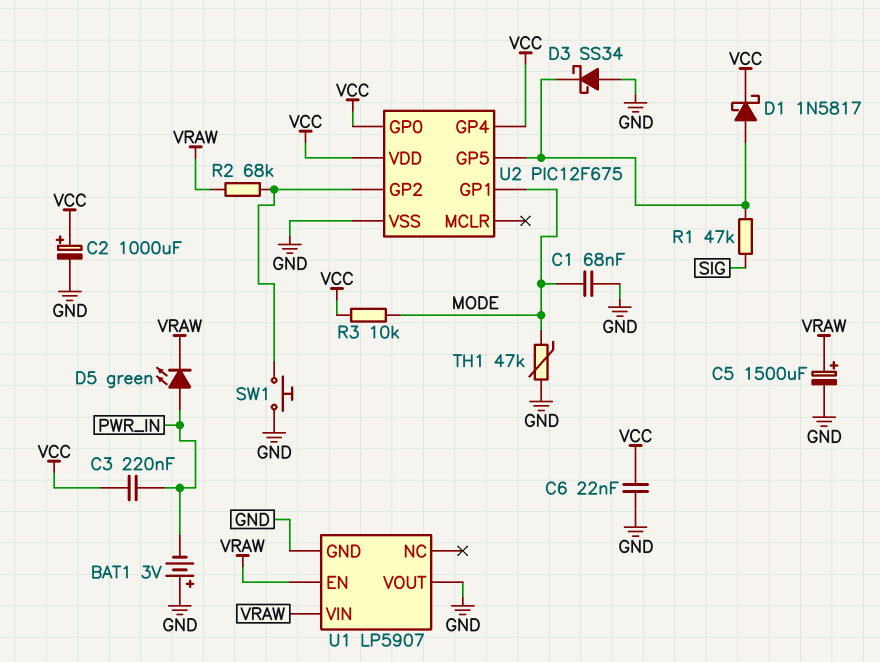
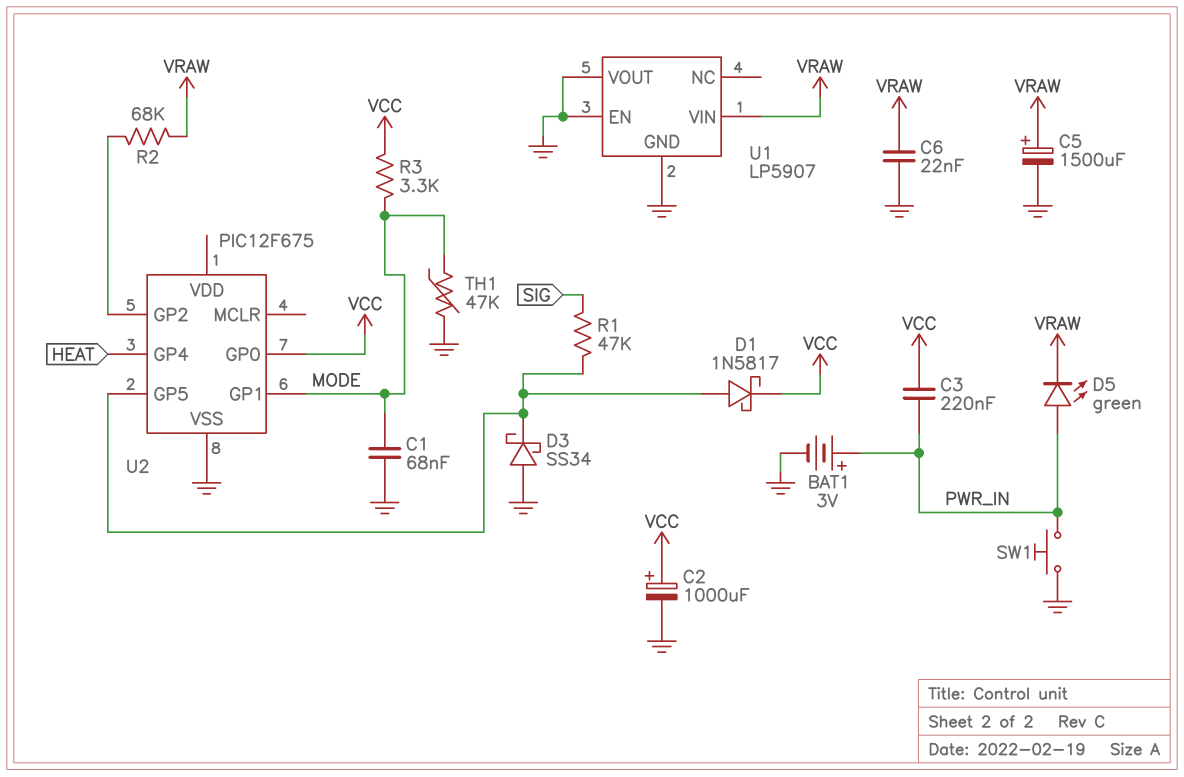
BAT1: 3V (plus GND, minus PWR_IN) -> 3V (plus PWR_IN, minus GND)
C6: 22nF (GND, VCC) -> 22nF (GND, VRAW)
R3: 10k (MODE, VCC) -> 3.3k (MODE, VCC)
SW1: button (GND, U2/GP2) -> button (GND, PWR_IN)
U1 pin EN: VRAW -> GND
U2 pin GP4: VCC -> HEAT
U2 pin VDD: VCC -> none

